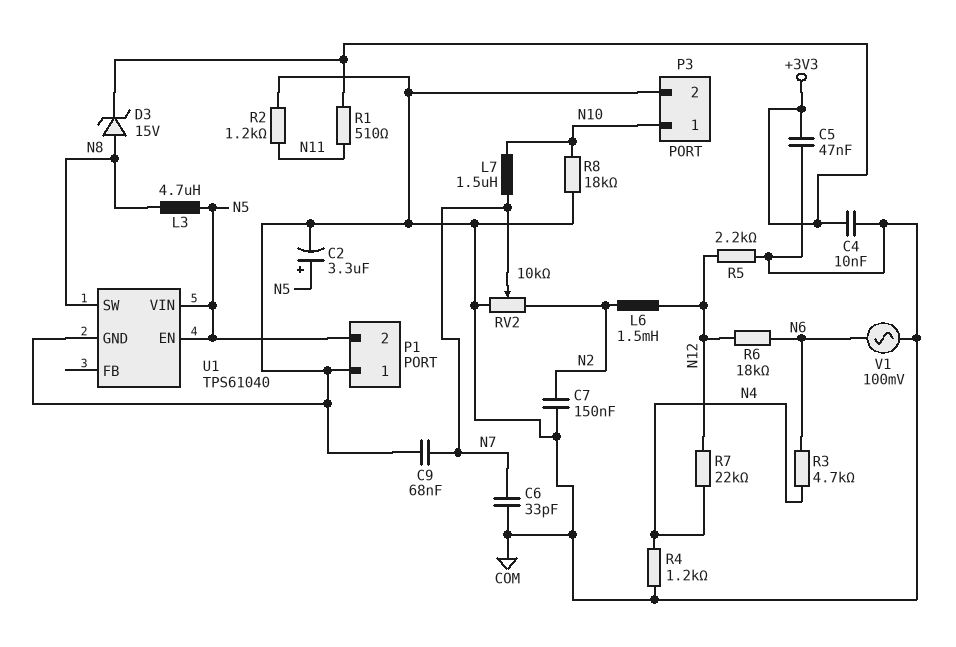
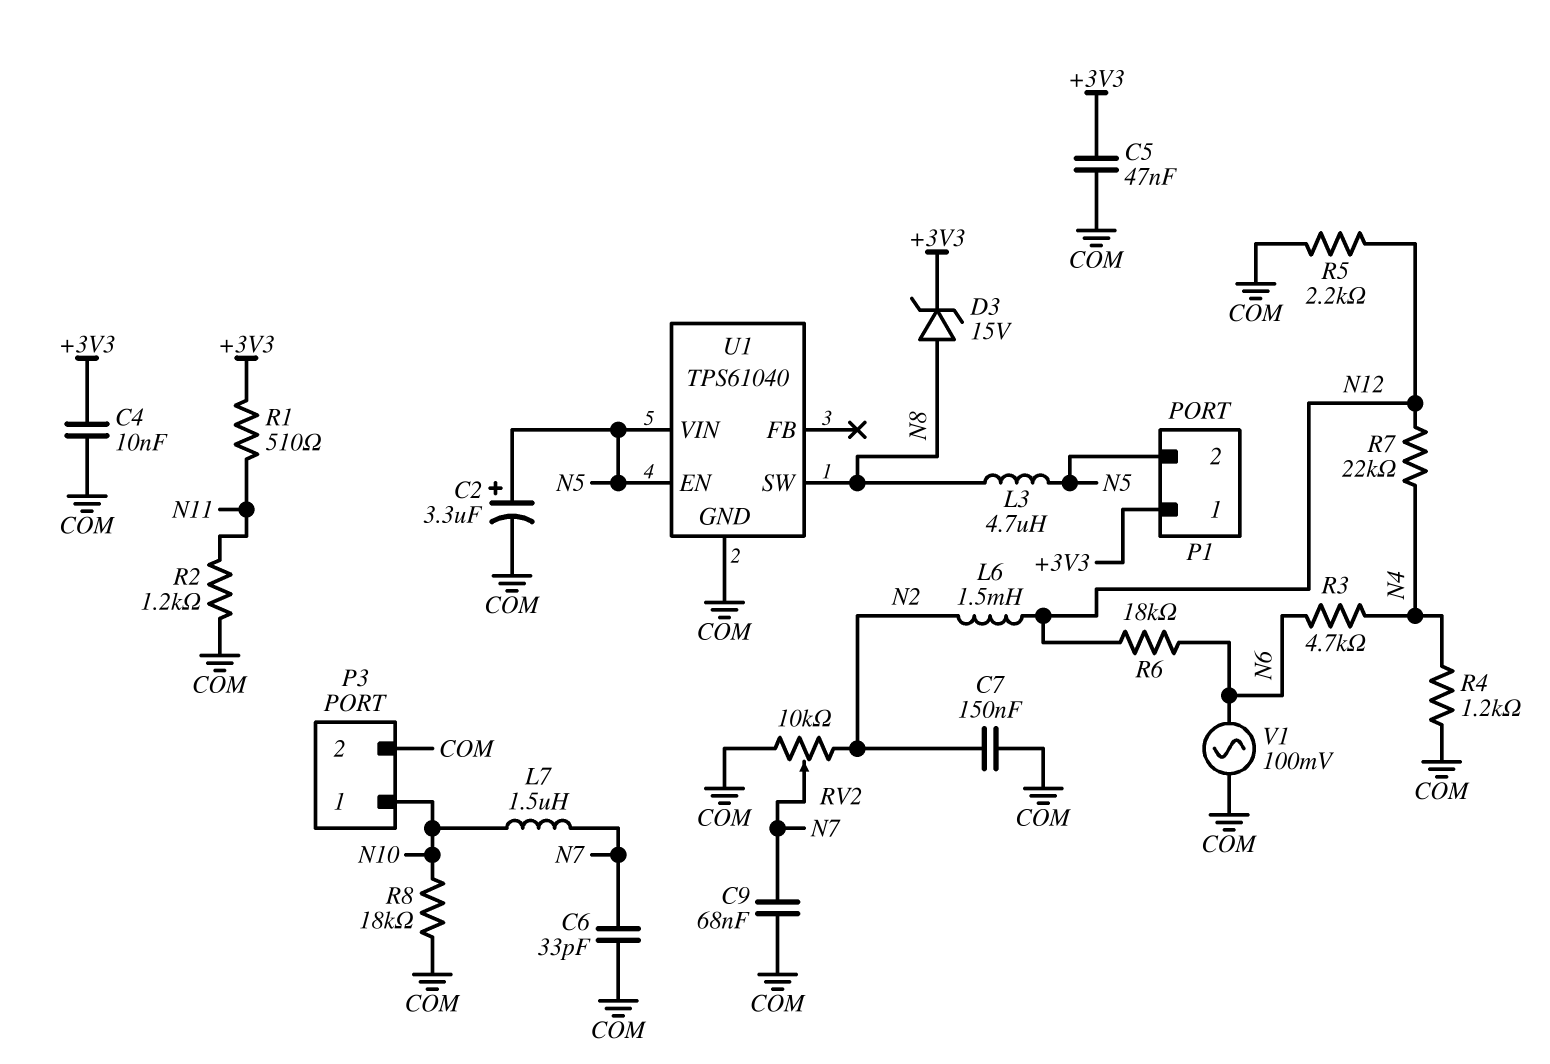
P1 pin 1: COM -> +3V3

